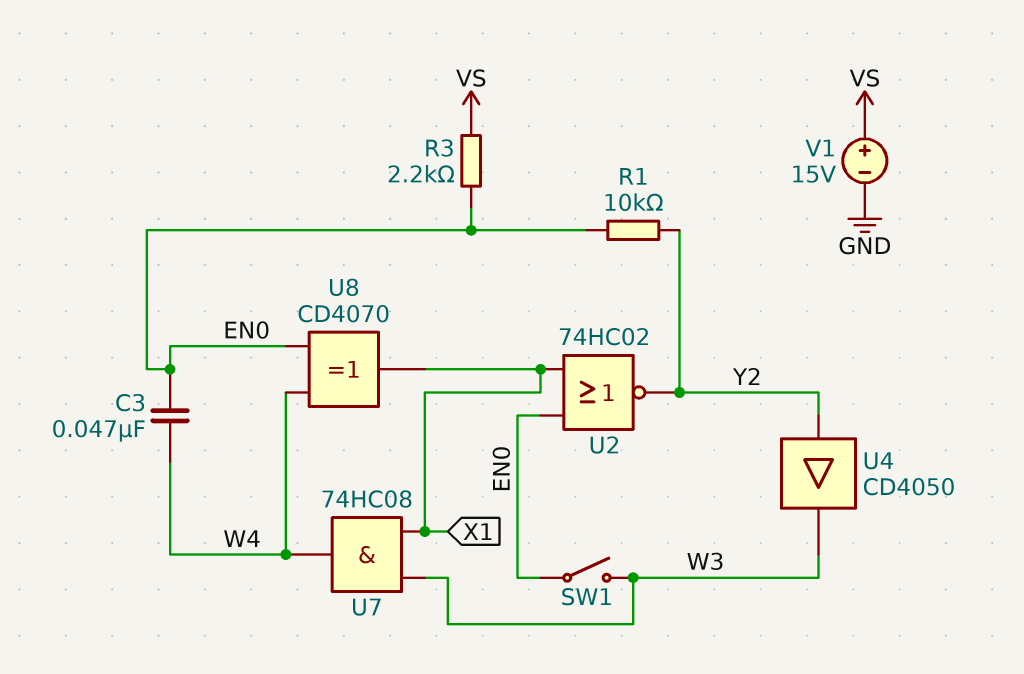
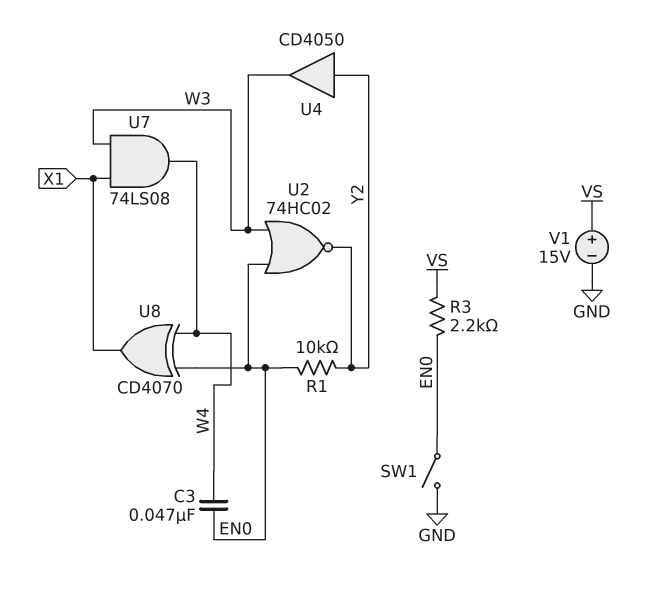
SW1: switch (EN0, W3) -> switch (EN0, GND)
U2: NOR 74HC02 (in EN0, in X1, out Y2) -> NOR 74HC02 (in EN0, in W3, out Y2)
U7: AND 74HC08 (in W3, in X1, out W4) -> AND 74LS08 (in W3, in X1, out W4)

